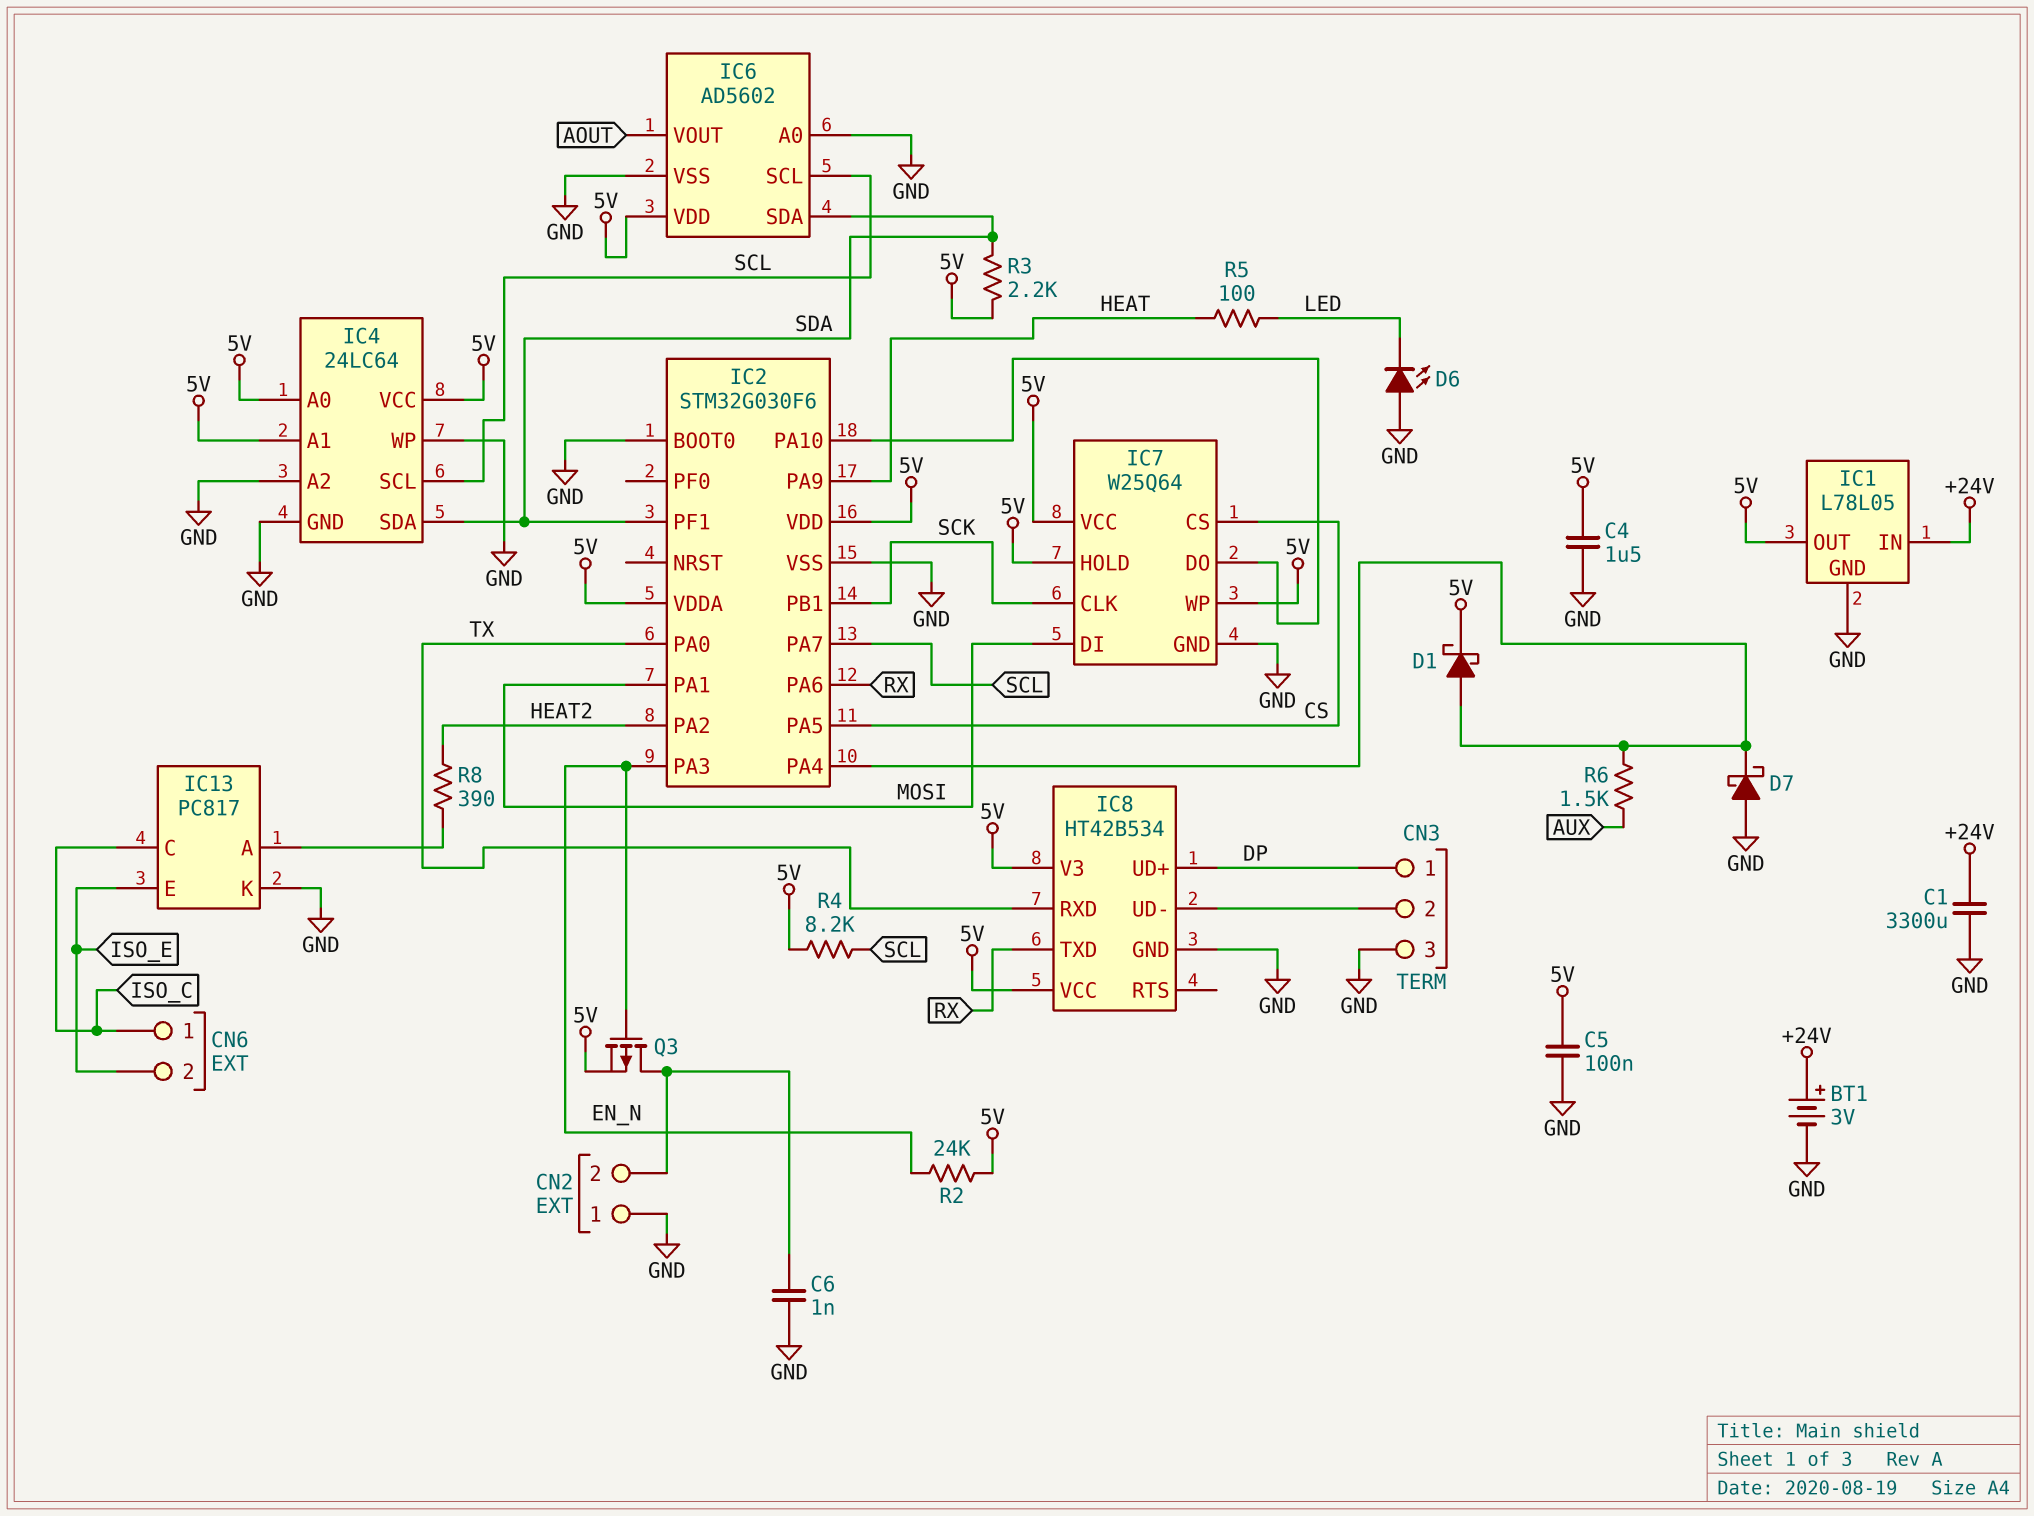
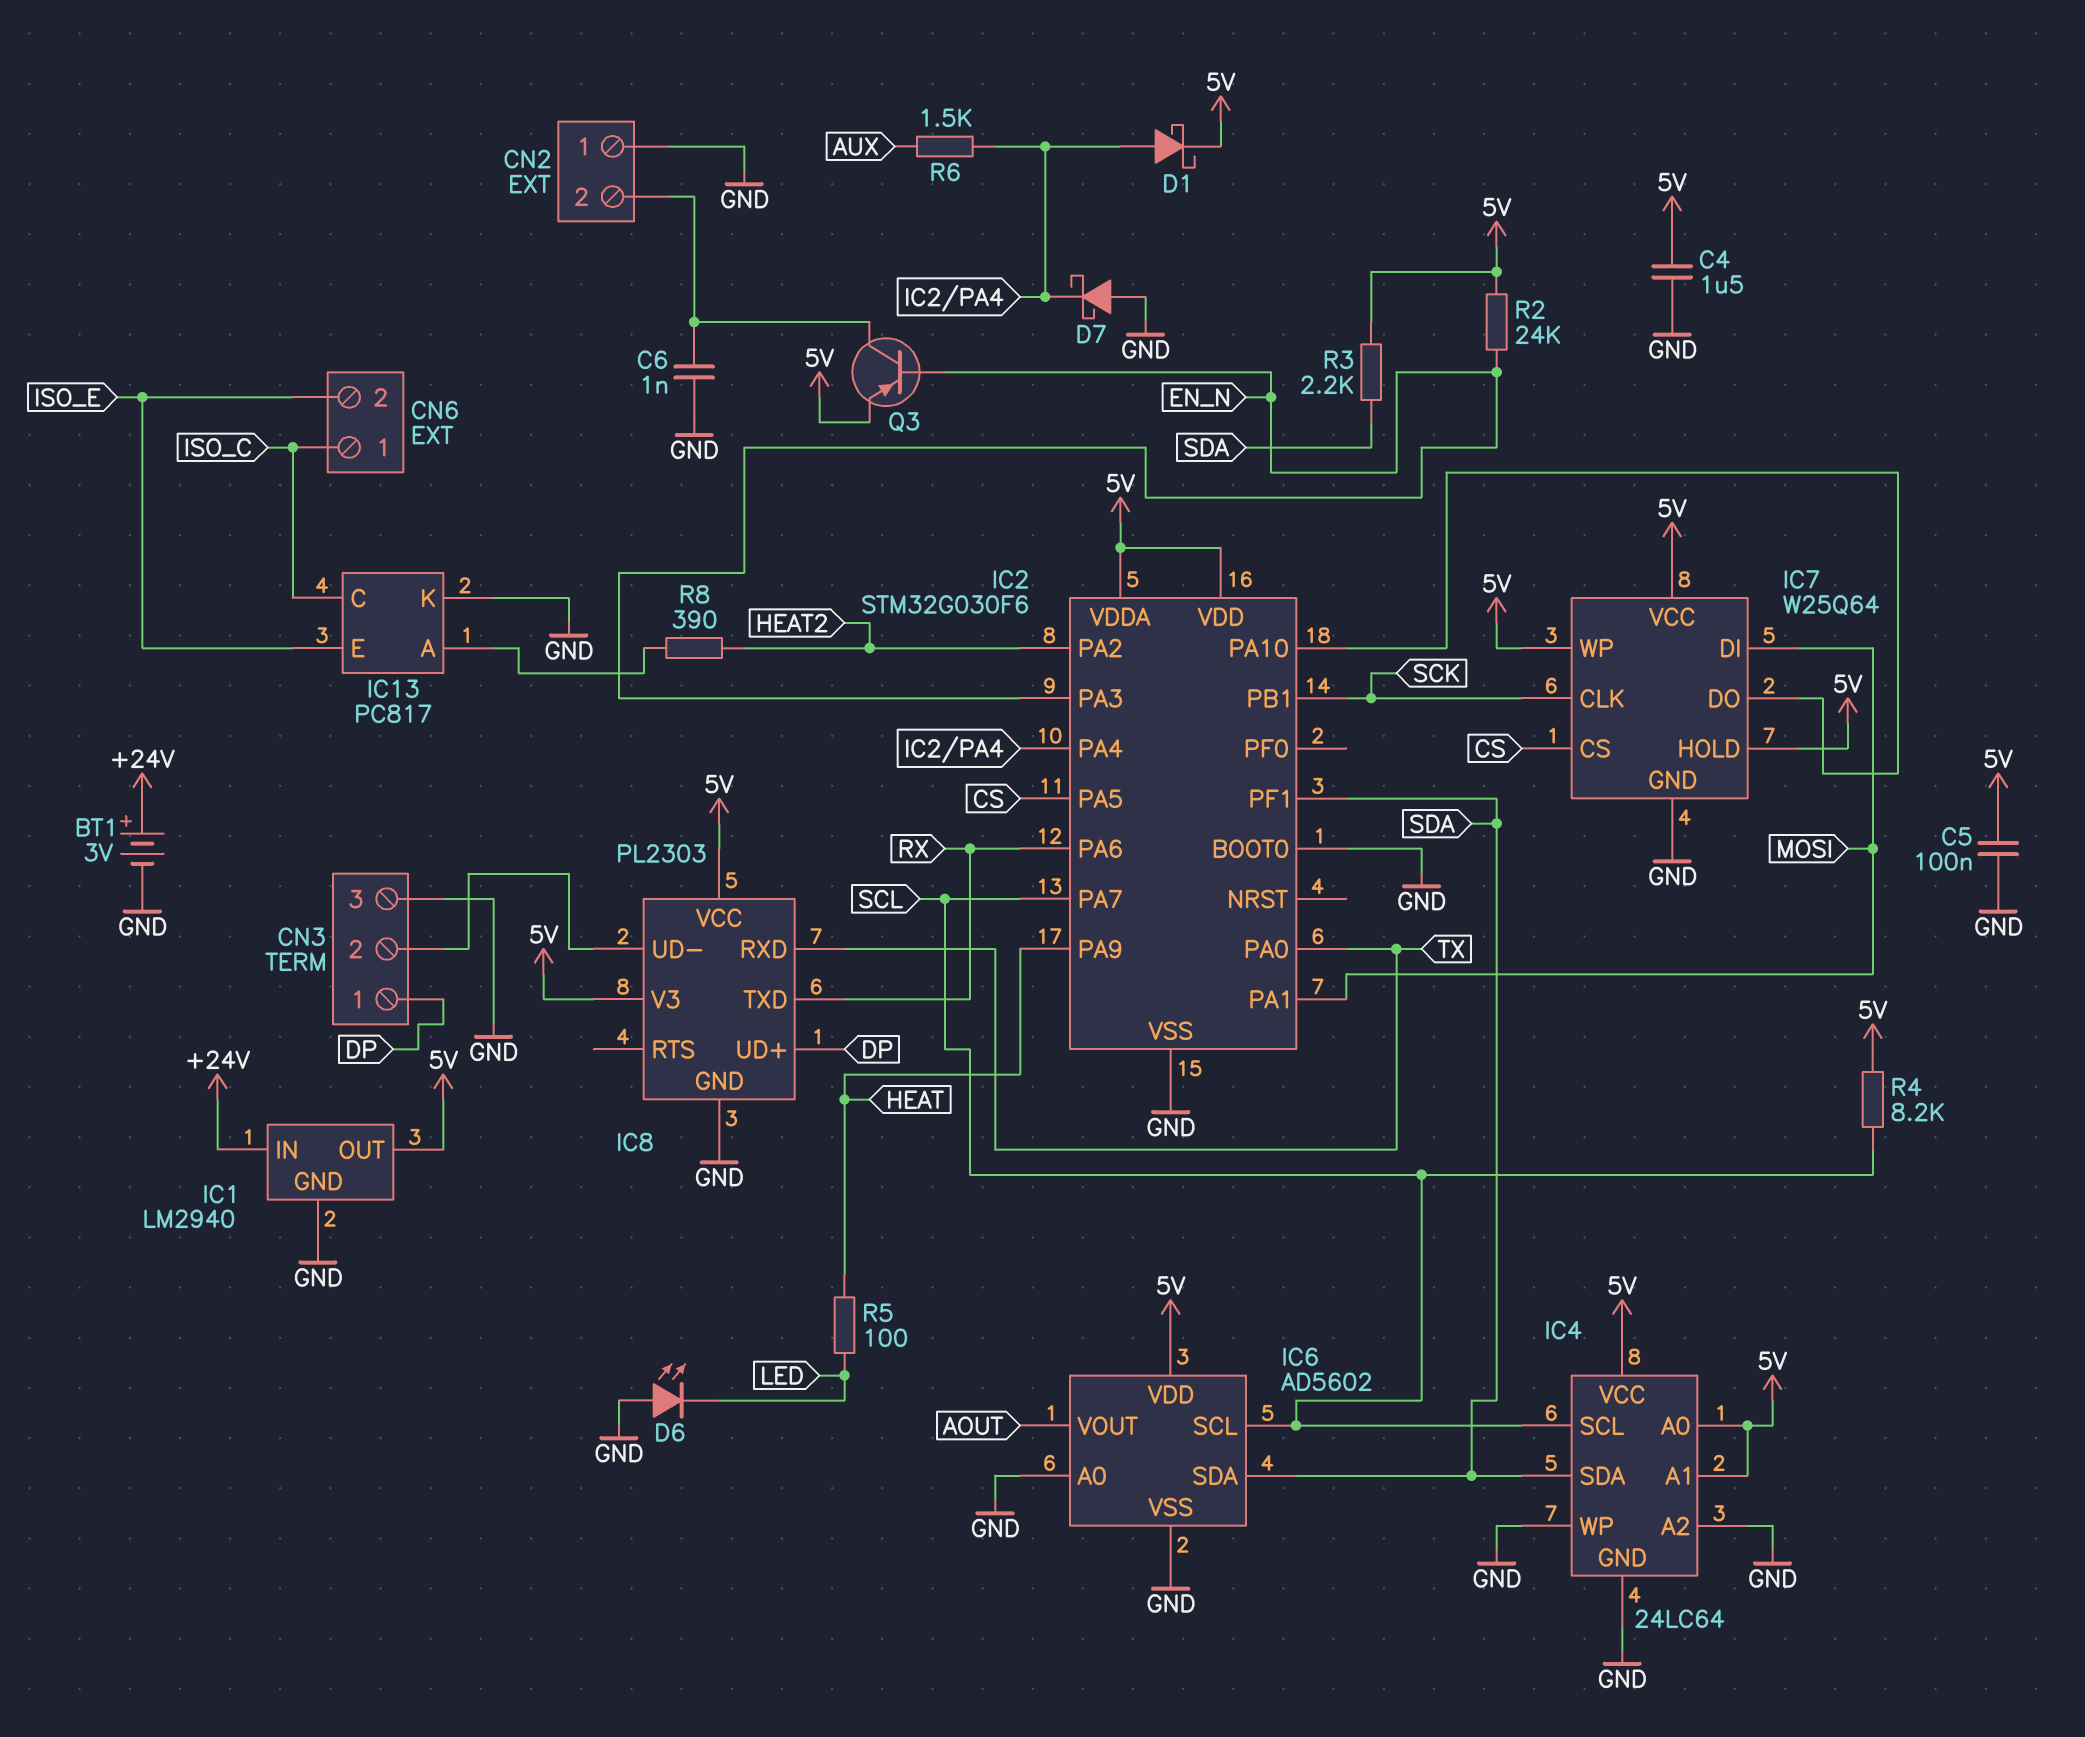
C1: 3300uF (+24V, GND) -> none
IC1: L78L05 -> LM2940
IC8: HT42B534 -> PL2303
Q3: PMOS (G EN_N, D CN2/2, S 5V) -> PNP (B EN_N, C CN2/2, E 5V)

